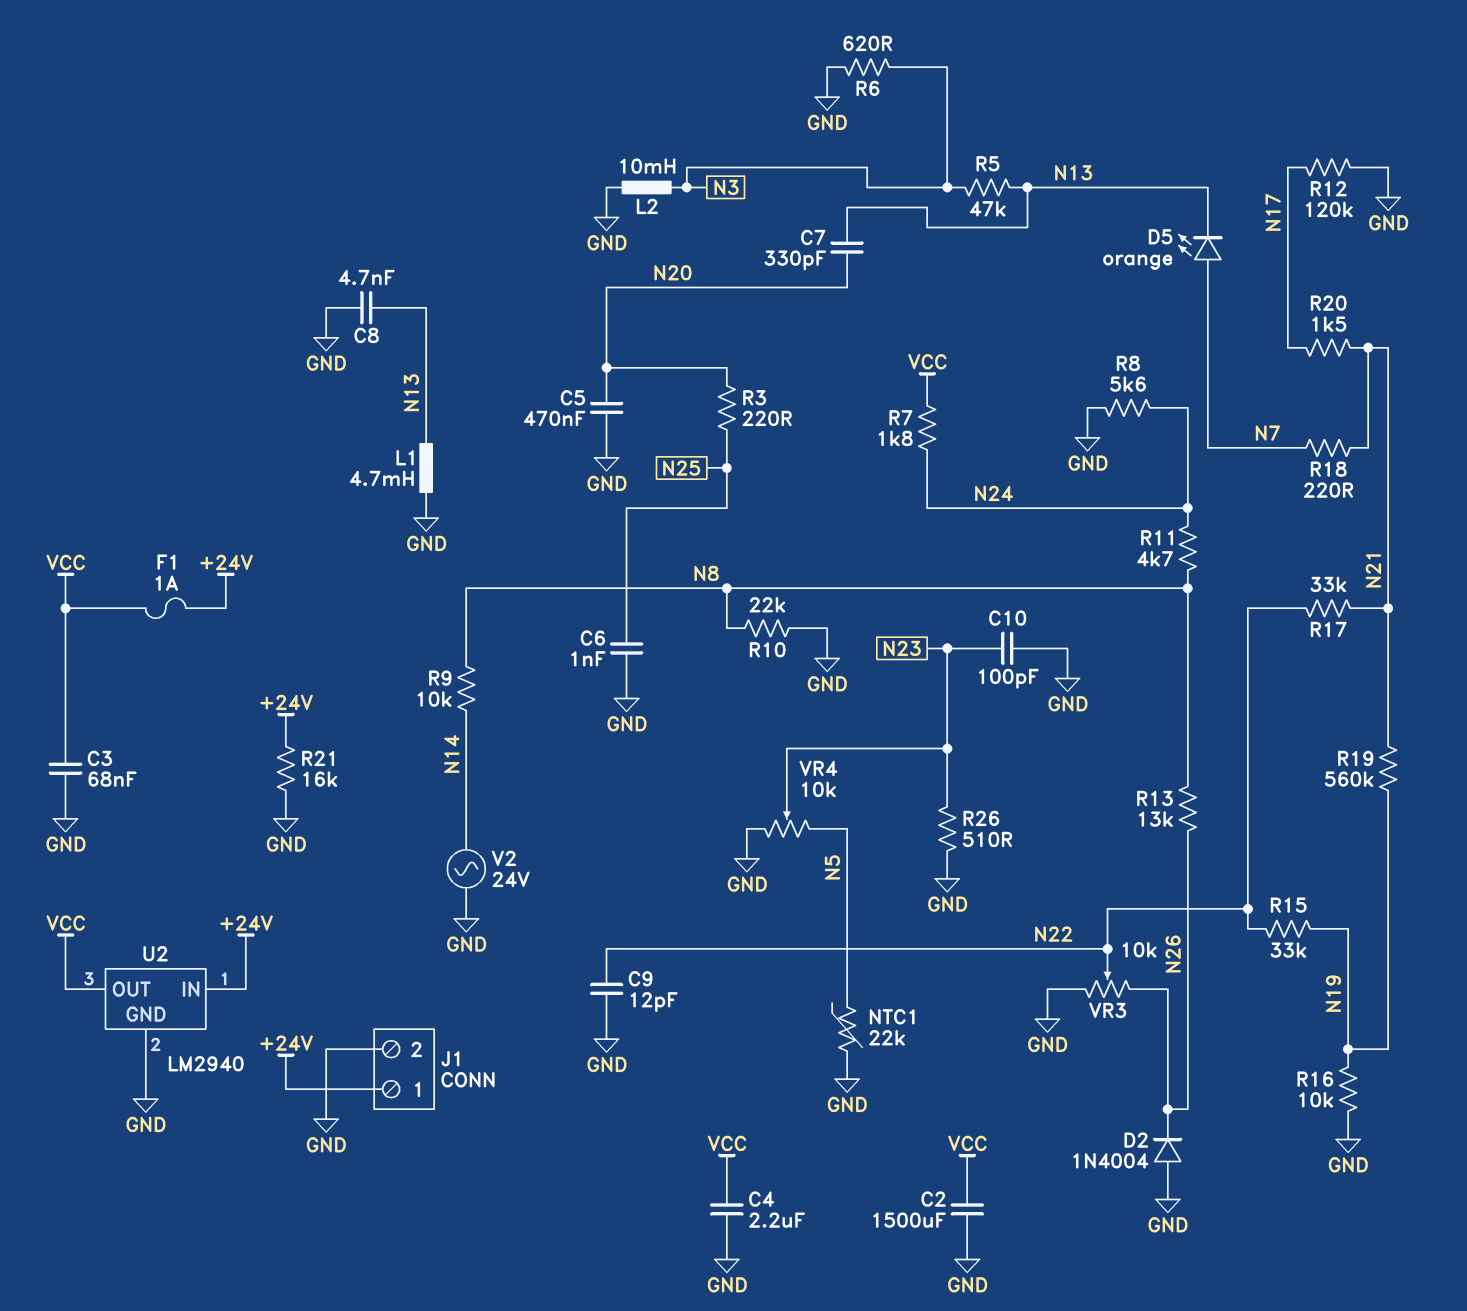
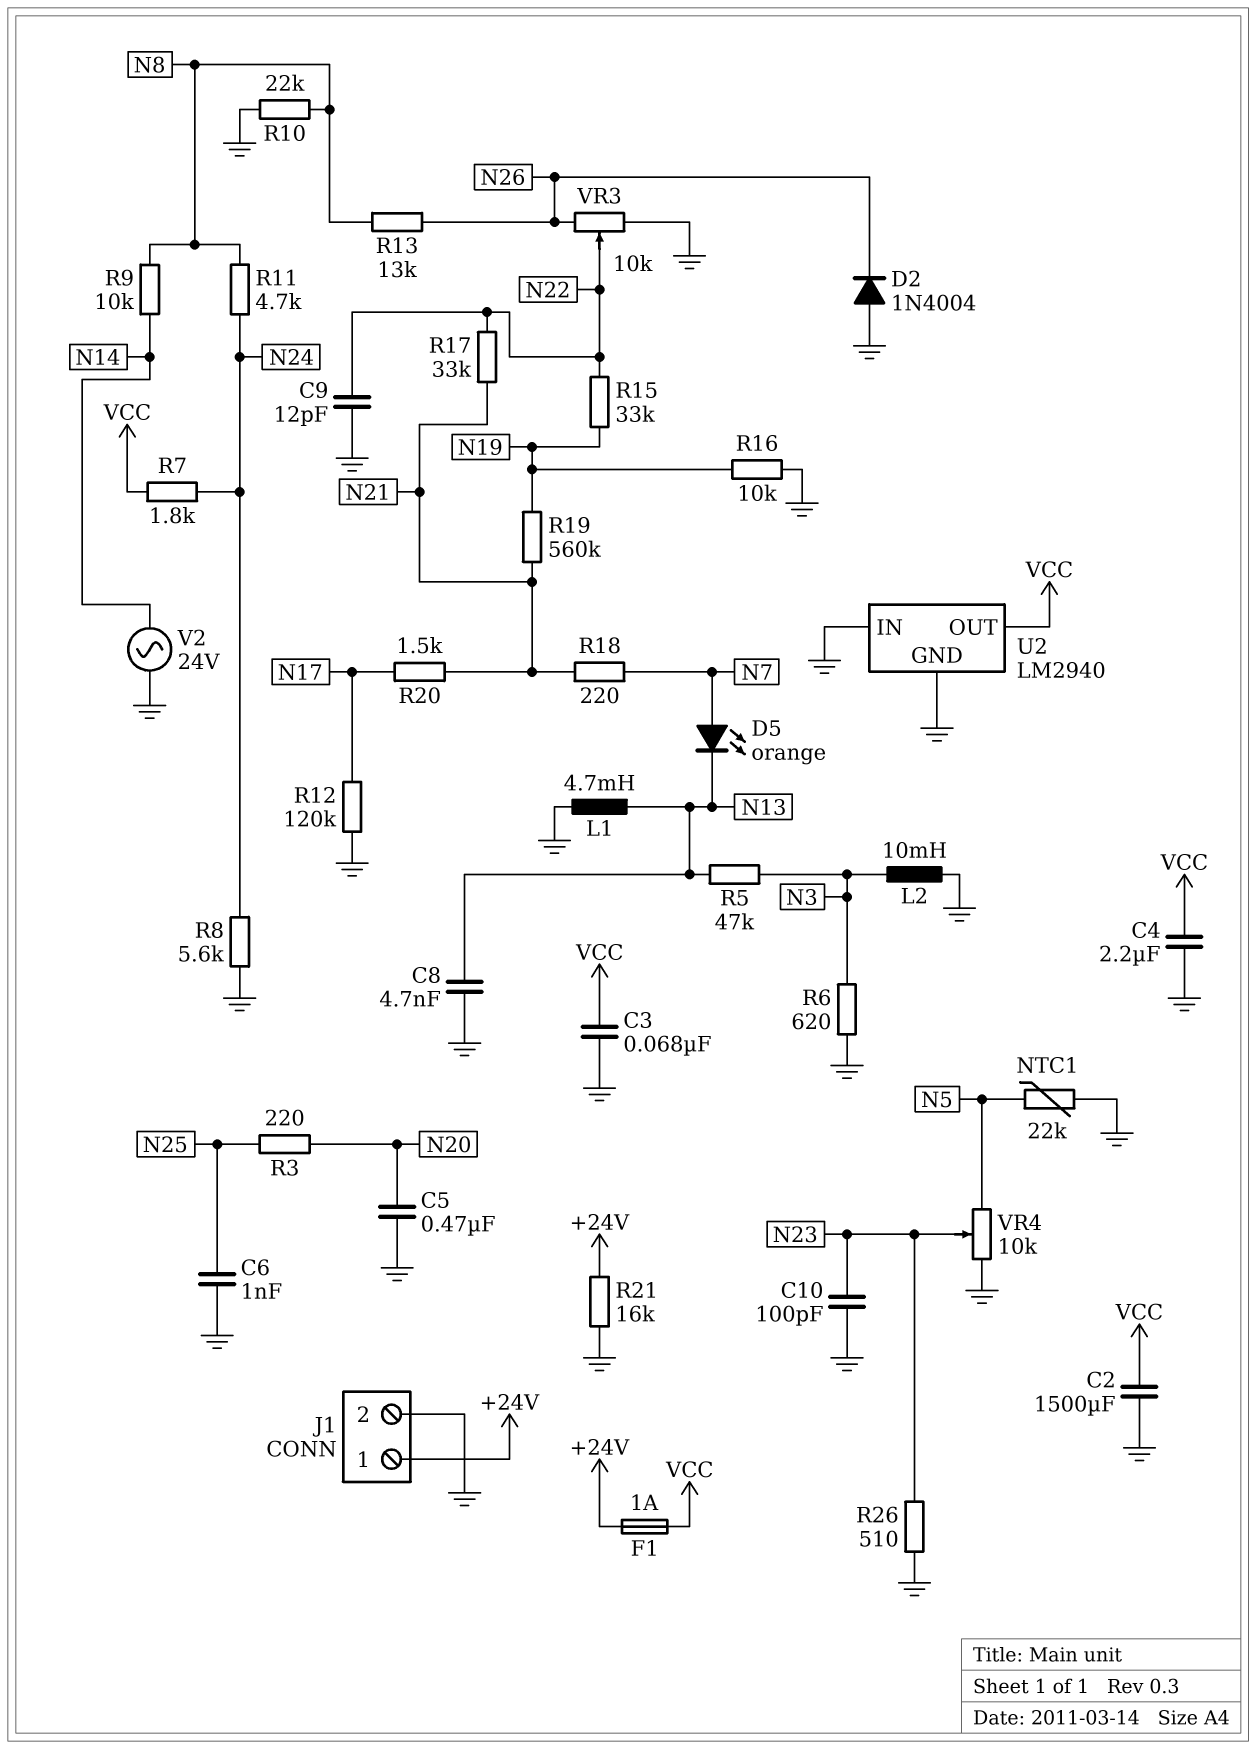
C7: 330pF (N13, N20) -> none
U2 pin IN: +24V -> GND

